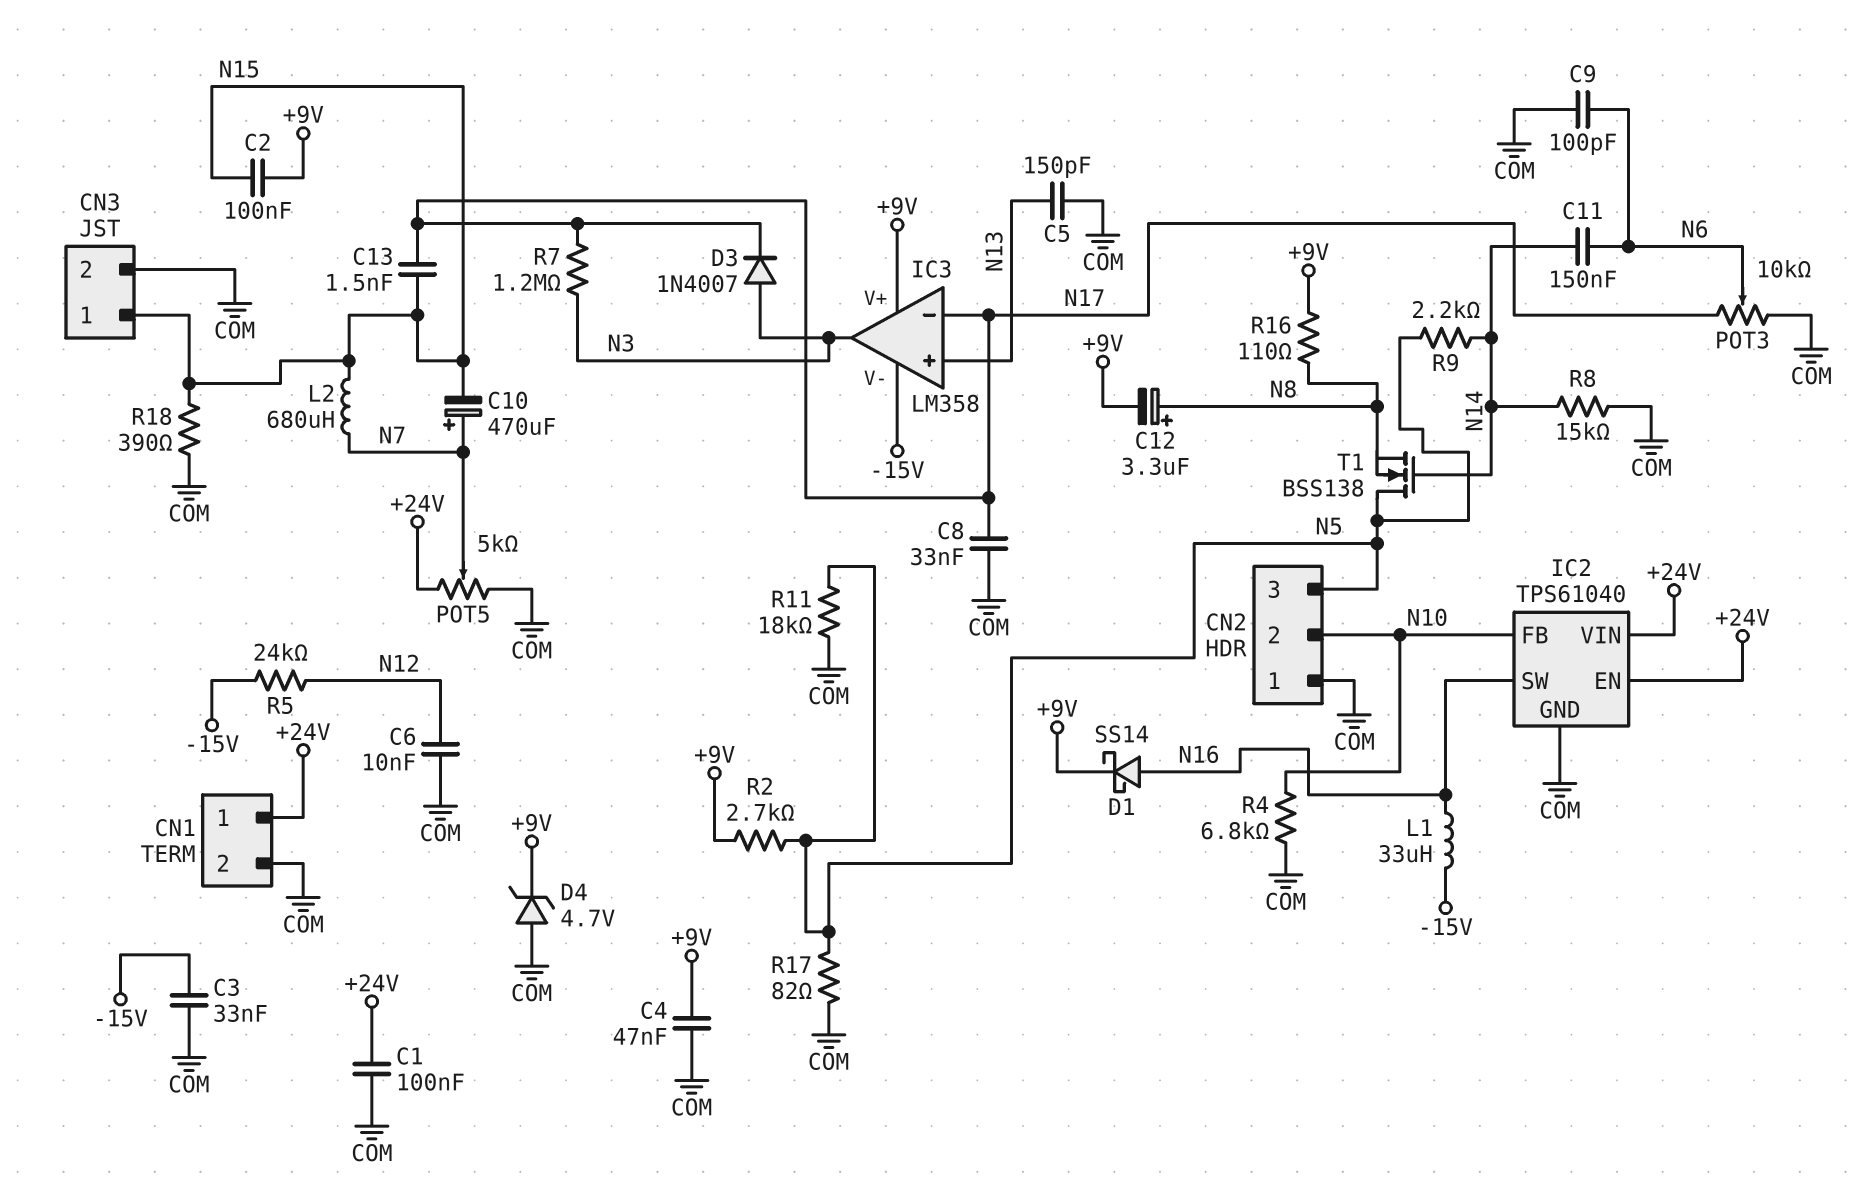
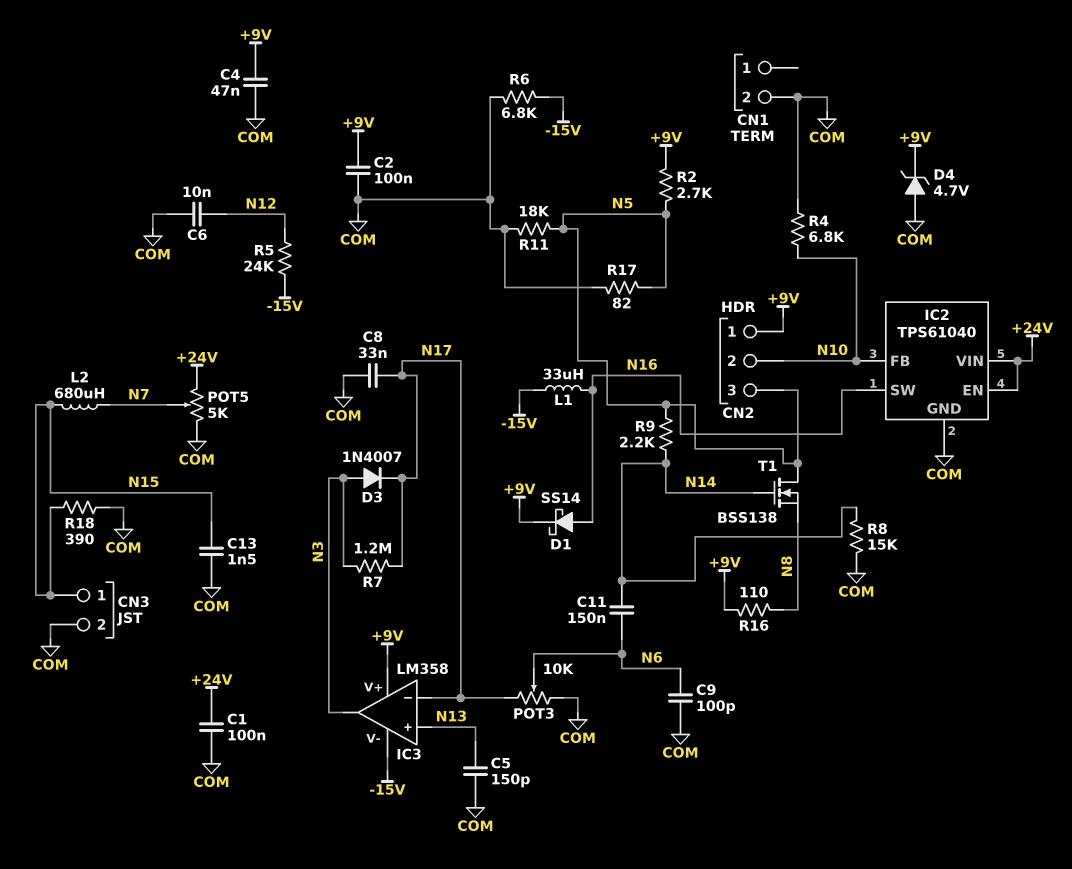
C2: 100nF (+9V, N15) -> 100nF (+9V, COM)
C3: 33nF (-15V, COM) -> none
C10: 470uF (plus N7, minus N15) -> none
C12: 3.3uF (plus N8, minus +9V) -> none
C13: 1.5nF (N15, N17) -> 1.5nF (COM, N15)
CN1 pin 1: +24V -> none
CN2 pin 1: COM -> +9V
R6: none -> 6.8k (-15V, COM)

